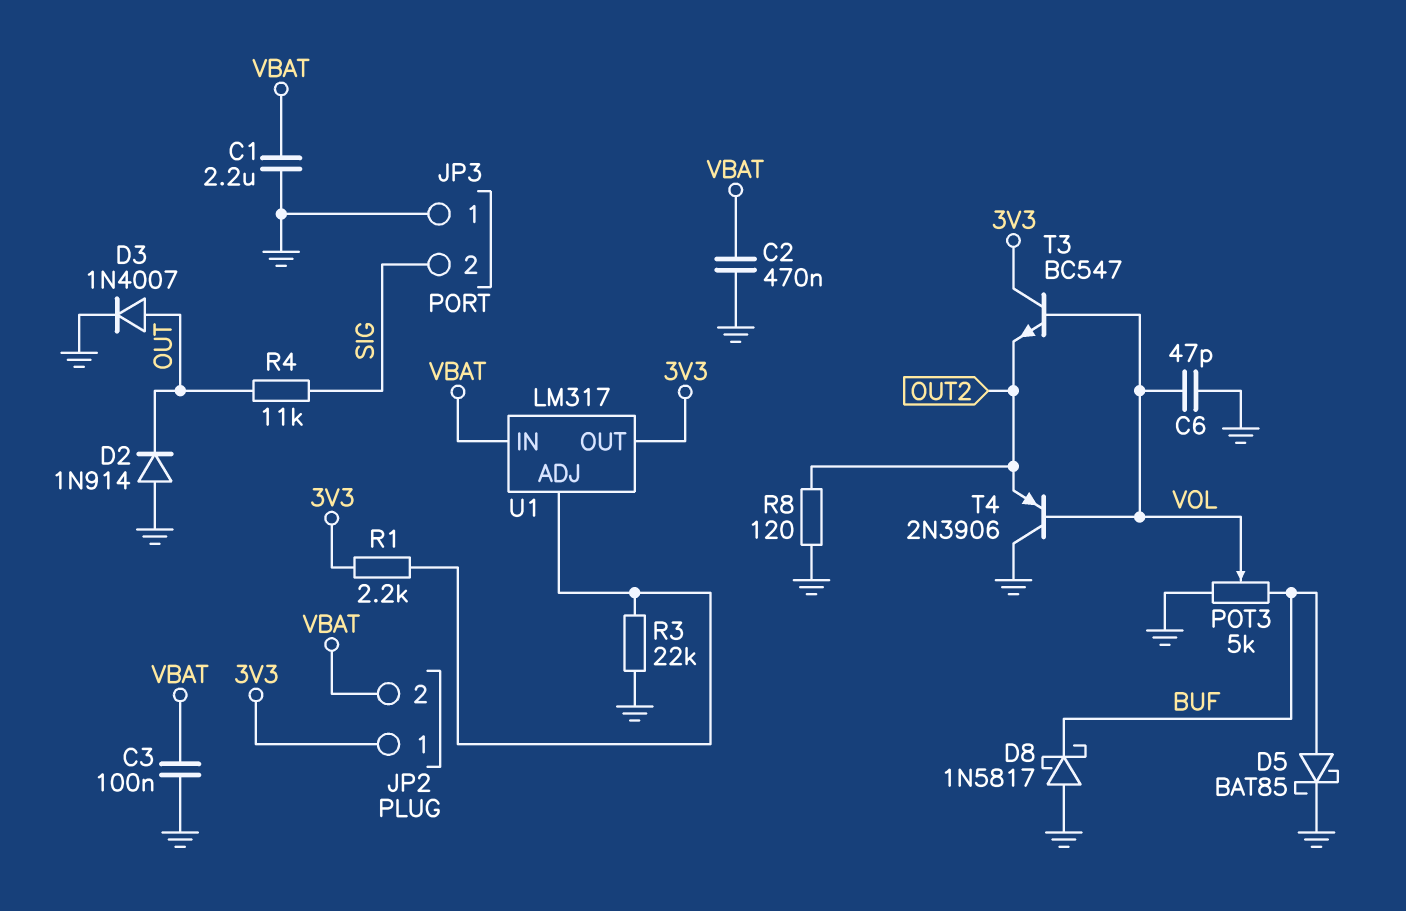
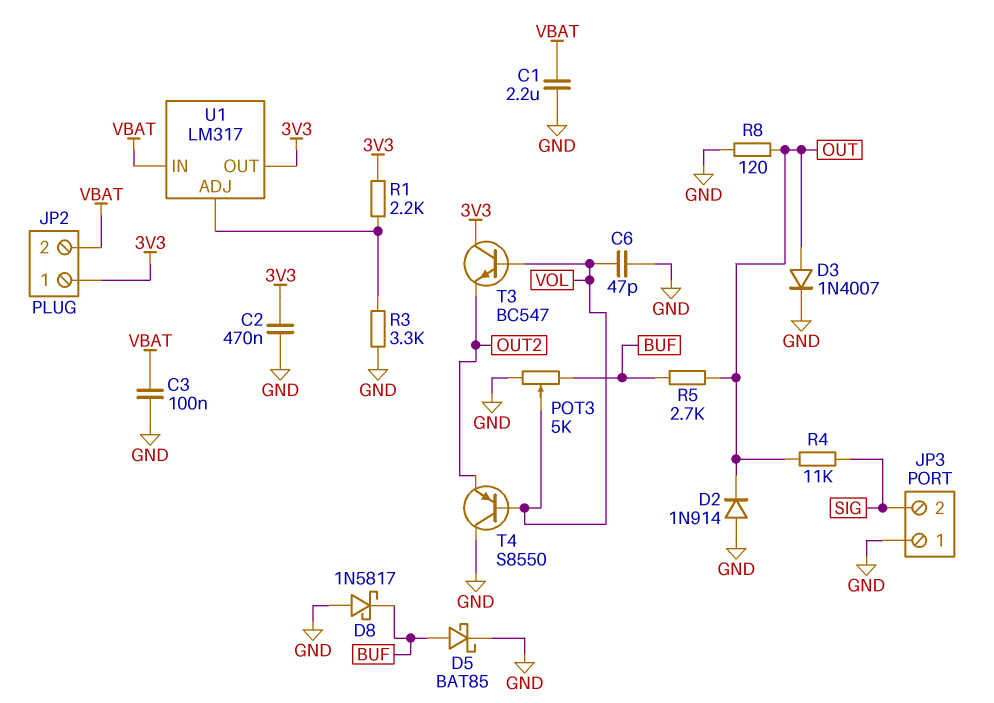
C2: 470nF (GND, VBAT) -> 470nF (3V3, GND)
R3: 22k (GND, U1/ADJ) -> 3.3k (GND, U1/ADJ)
R5: none -> 2.7k (BUF, OUT)
R8: 120 (GND, OUT2) -> 120 (GND, OUT)
T4: PNP 2N3906 (B VOL, C GND, E OUT2) -> PNP S8550 (B VOL, C GND, E OUT2)

